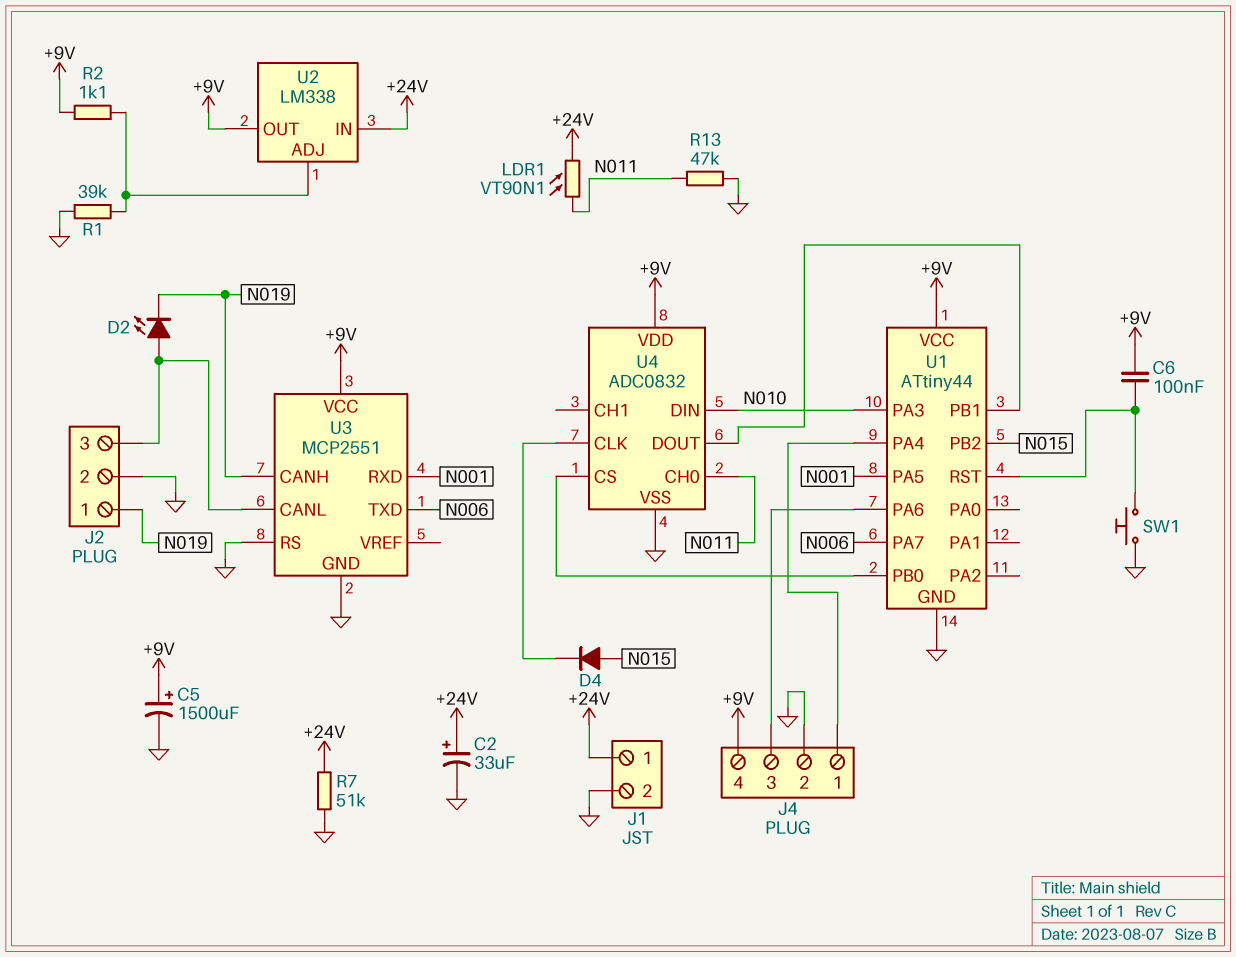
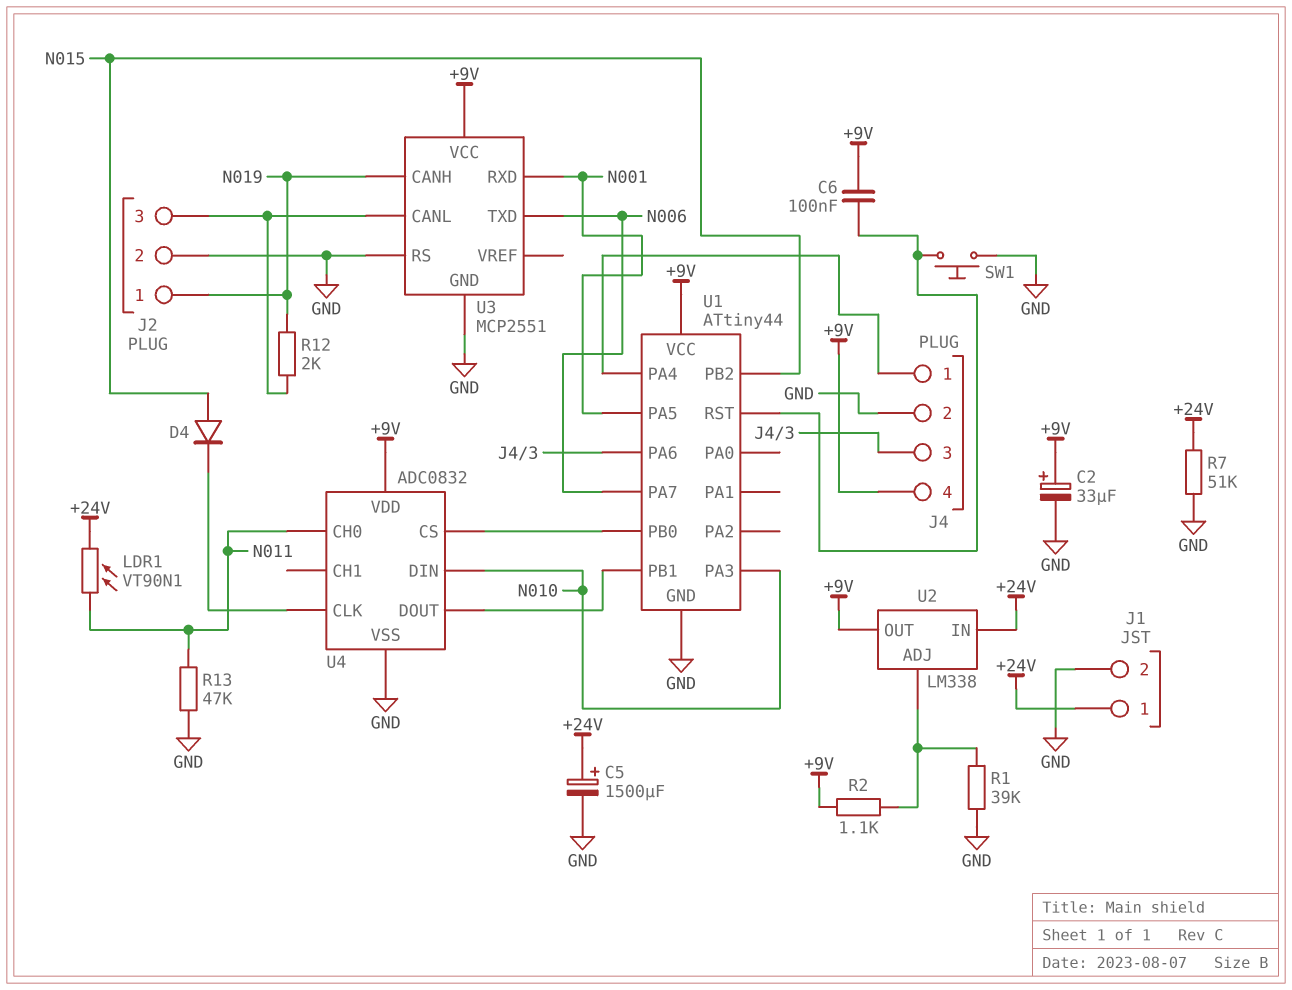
C2: 33uF (plus +24V, minus GND) -> 33uF (plus +9V, minus GND)
C5: 1500uF (plus +9V, minus GND) -> 1500uF (plus +24V, minus GND)
D2: LED (A J2/3, K N019) -> none
R12: none -> 2k (J2/3, N019)

